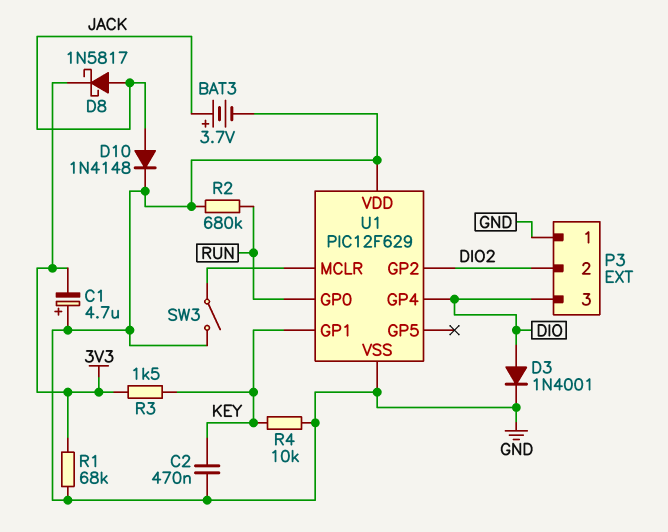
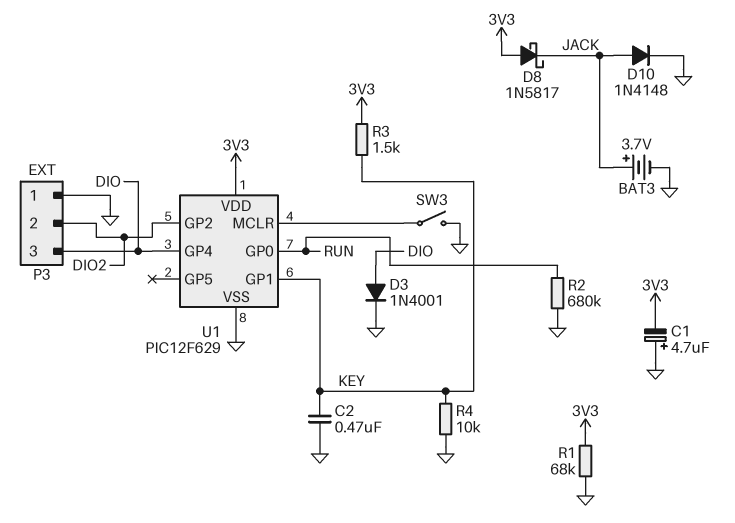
D8: schottky 1N5817 (A JACK, K 3V3) -> schottky 1N5817 (A 3V3, K JACK)
U1 pin VDD: GND -> 3V3

